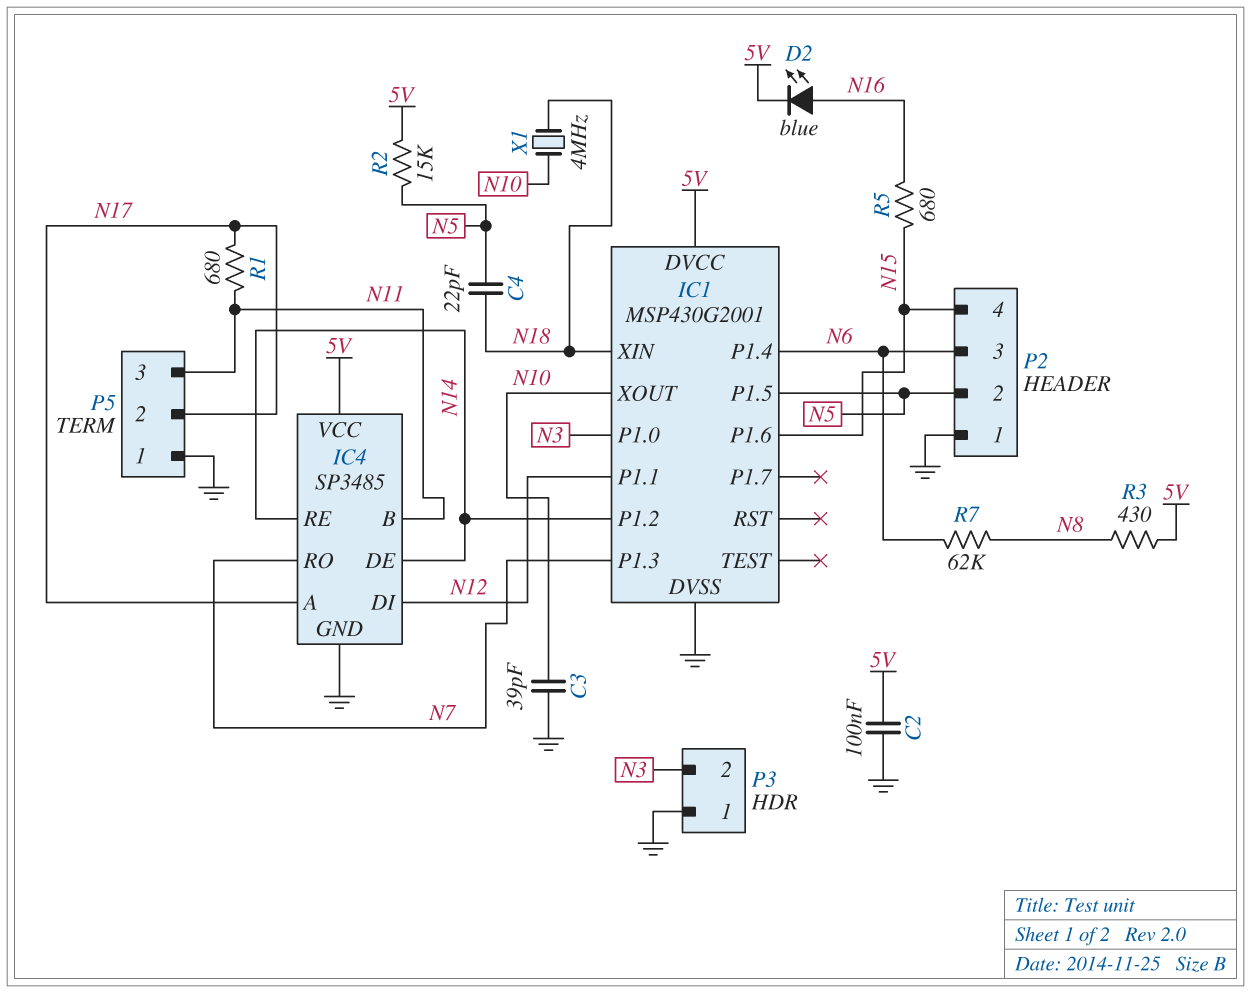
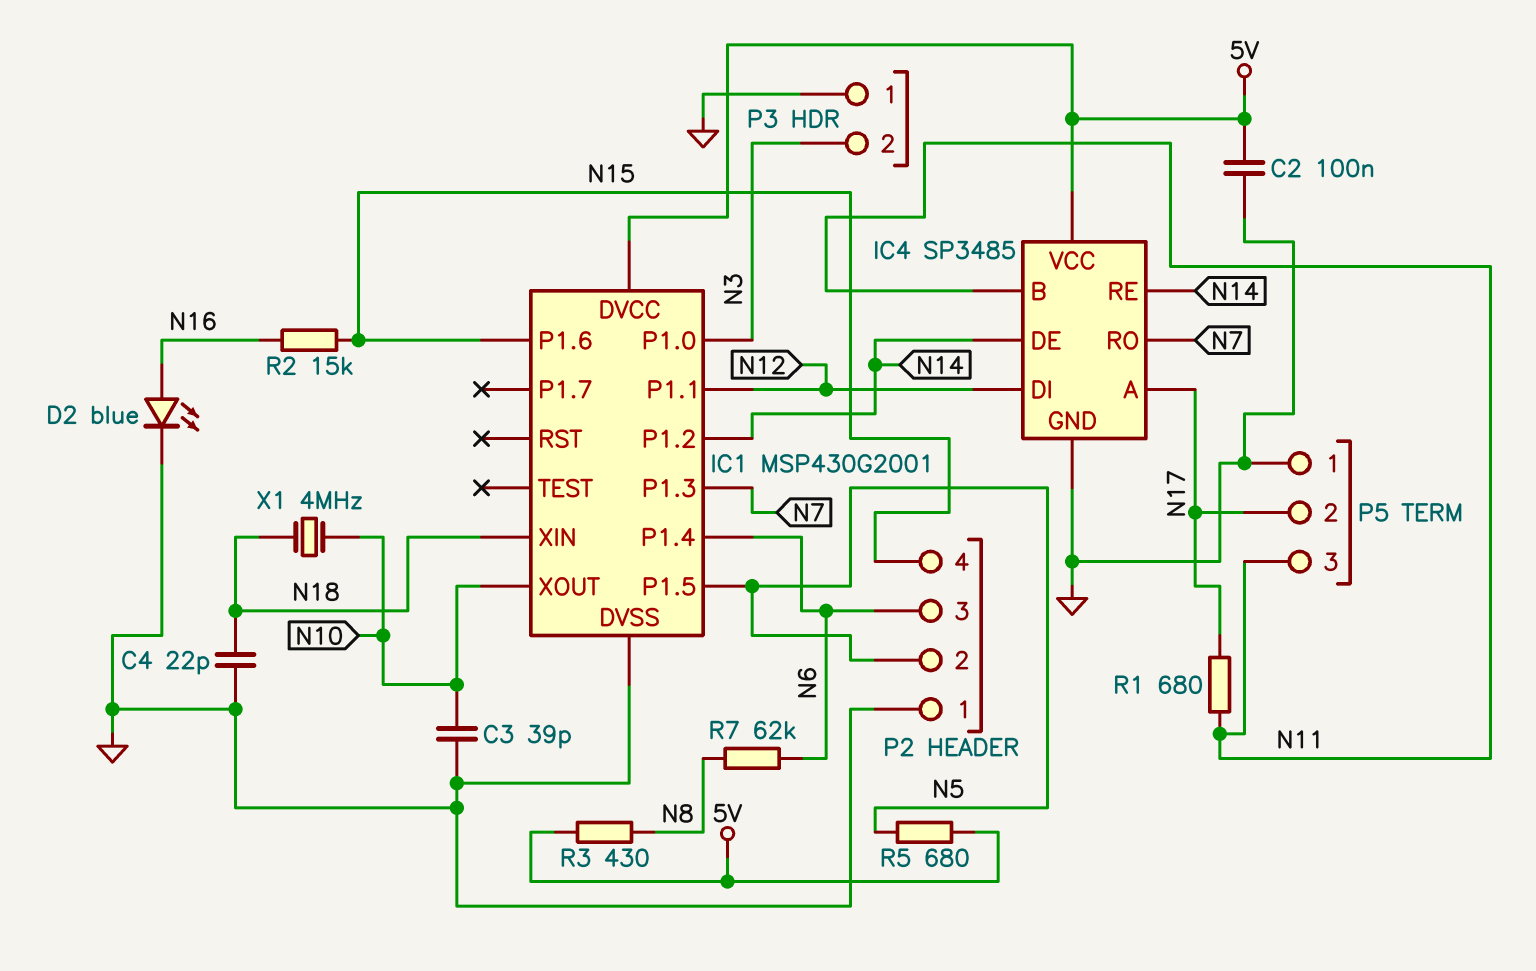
C4: 22pF (N5, N18) -> 22pF (GND, N18)
D2: LED blue (A N16, K 5V) -> LED blue (A N16, K GND)
R2: 15k (5V, N5) -> 15k (N15, N16)
R5: 680 (N15, N16) -> 680 (5V, N5)

